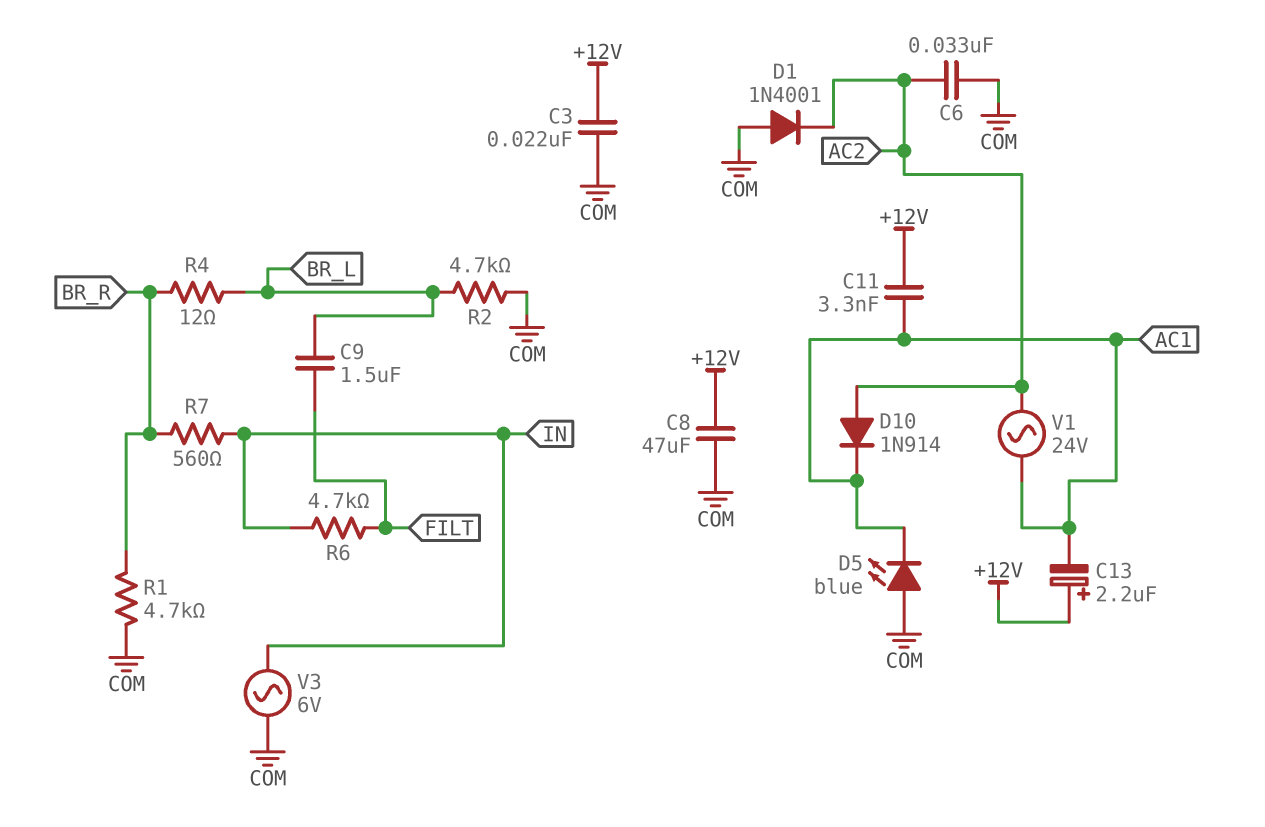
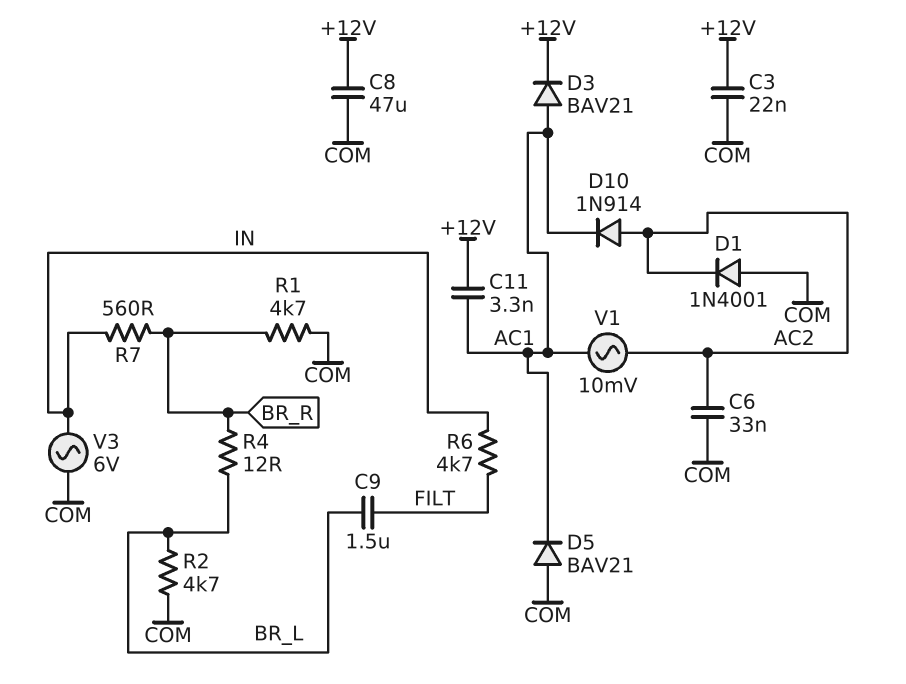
C13: 2.2uF (plus +12V, minus AC1) -> none
D3: none -> diode BAV21 (A AC1, K +12V)
D5: LED blue (A COM, K AC1) -> diode BAV21 (A COM, K AC1)
V1: AC 24V (AC1, AC2) -> AC 10mV (AC1, AC2)

